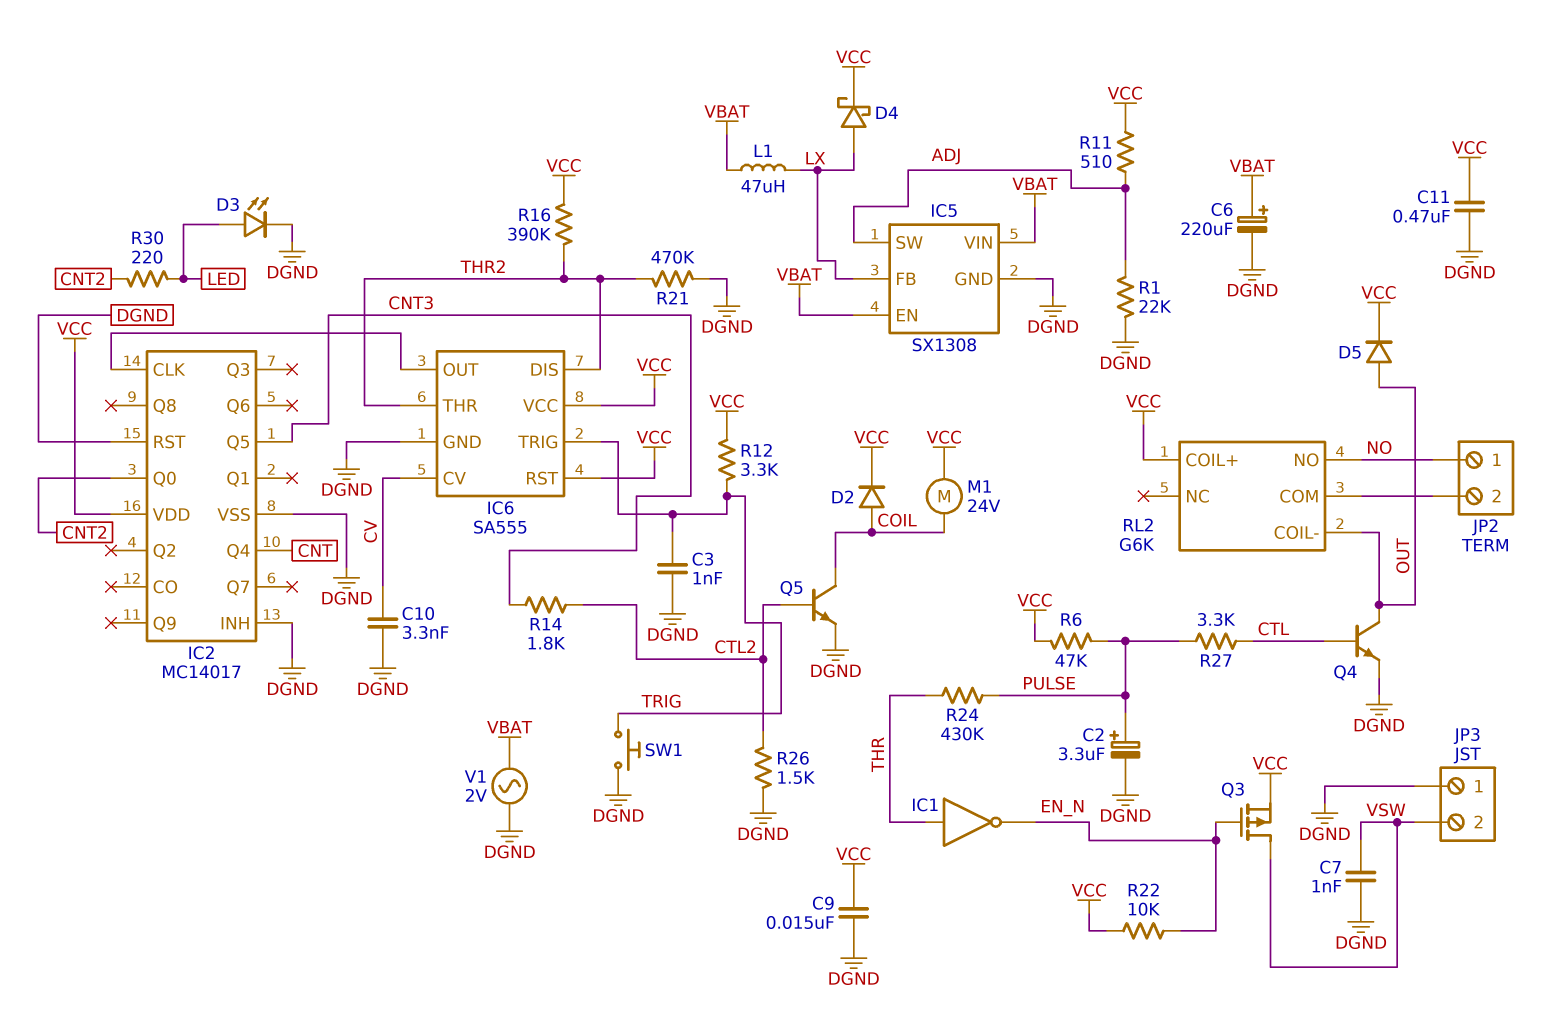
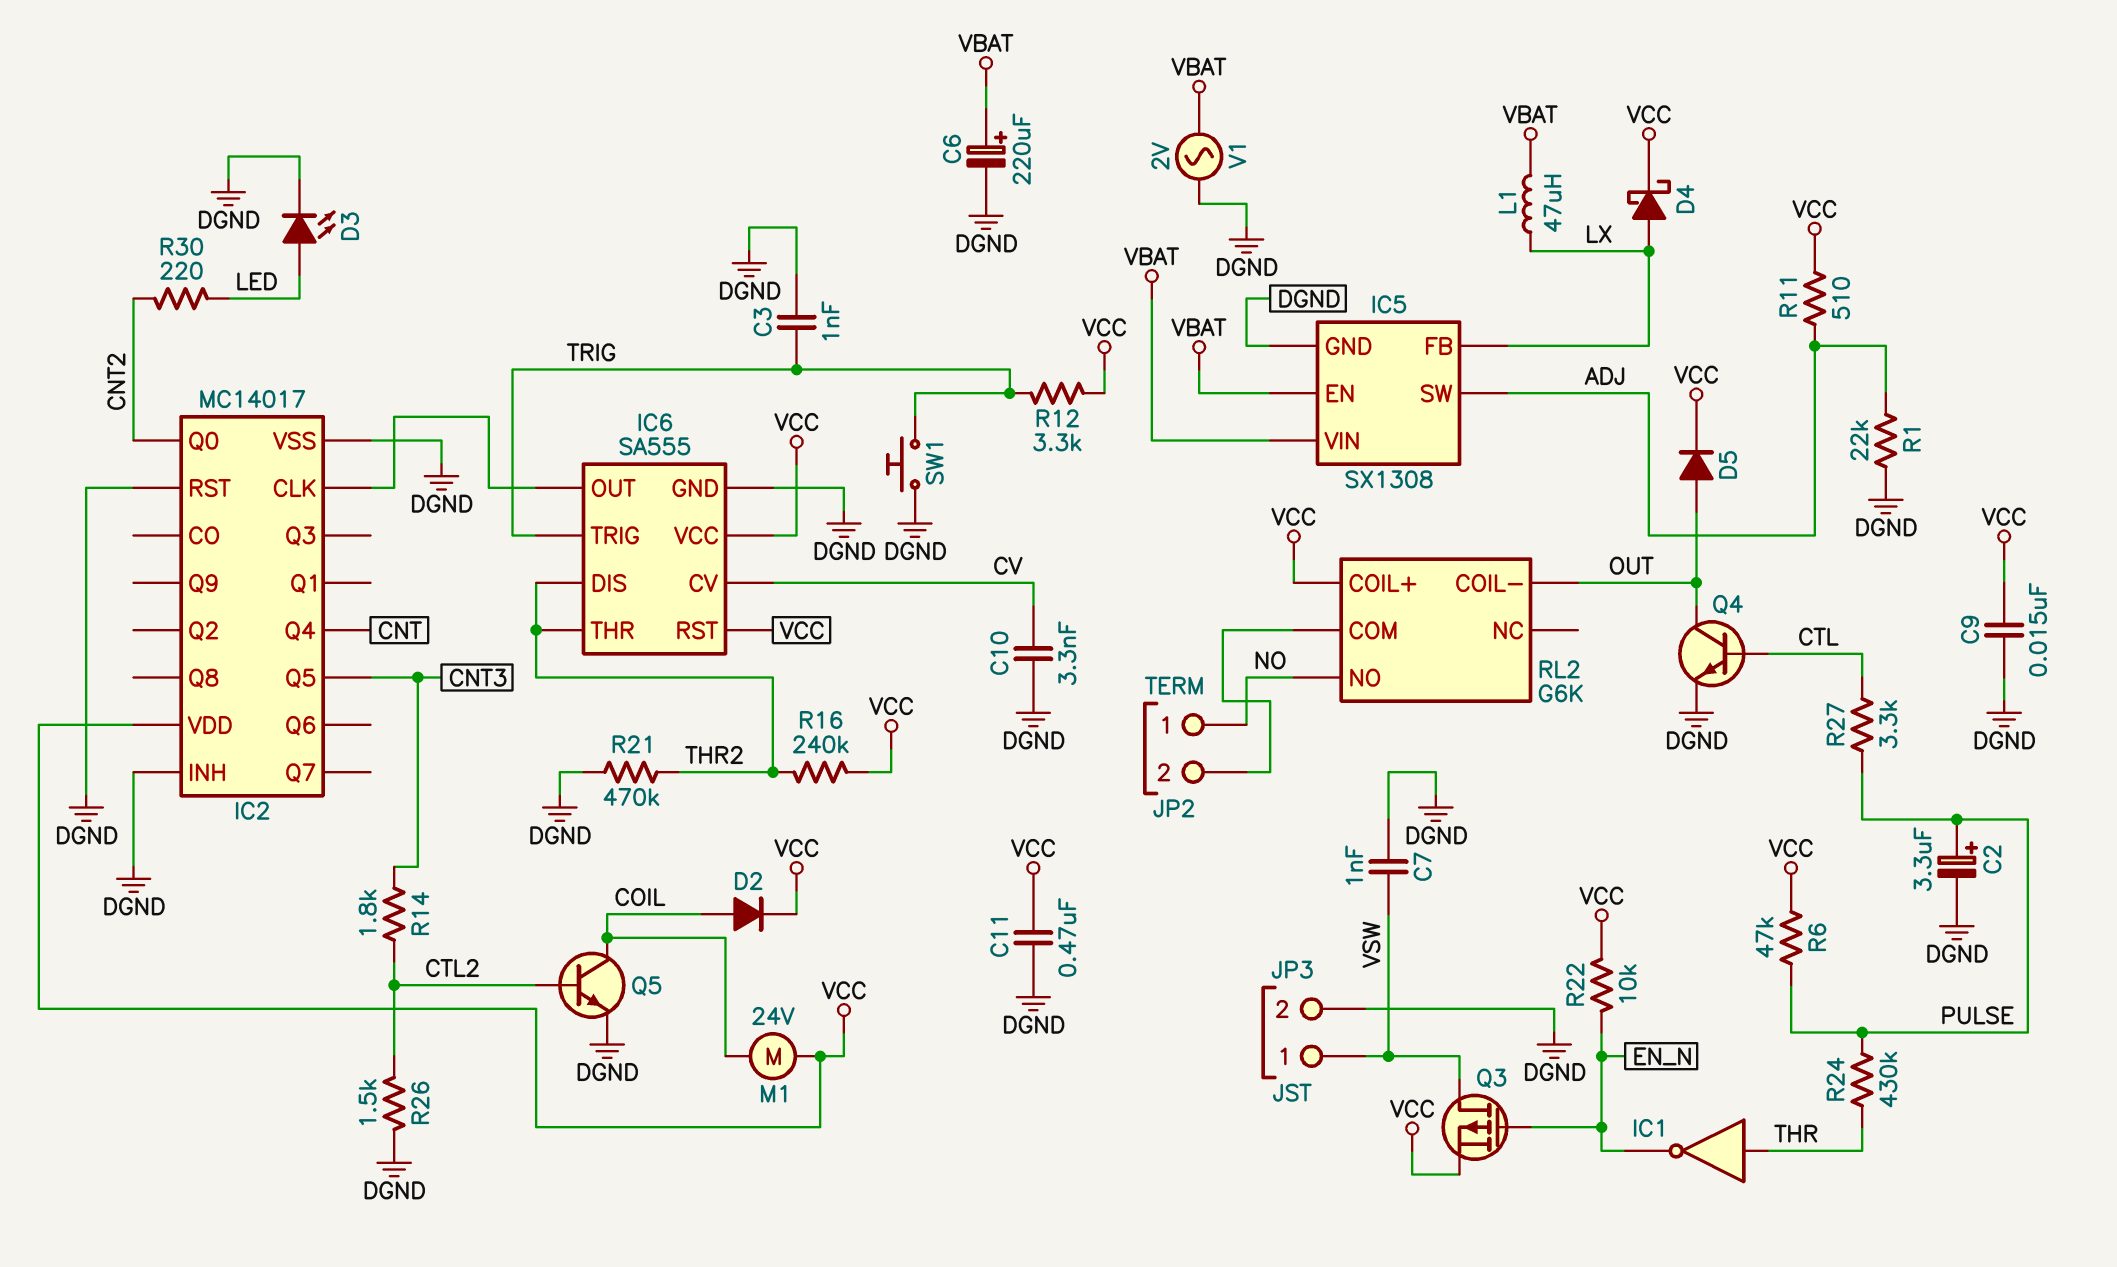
JP3 pin 1: DGND -> VSW
JP3 pin 2: VSW -> DGND
R16: 390k (THR2, VCC) -> 240k (THR2, VCC)

